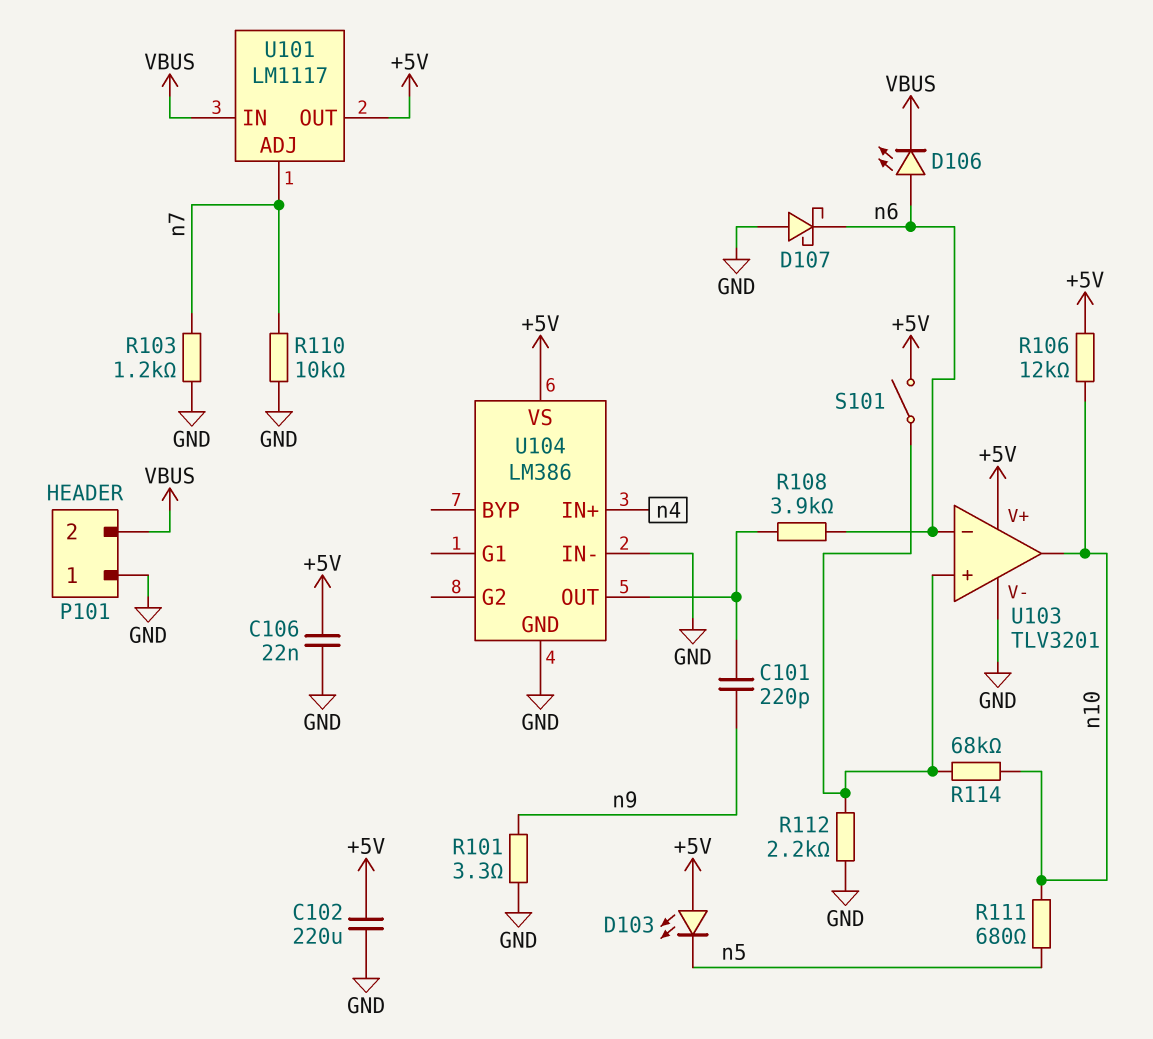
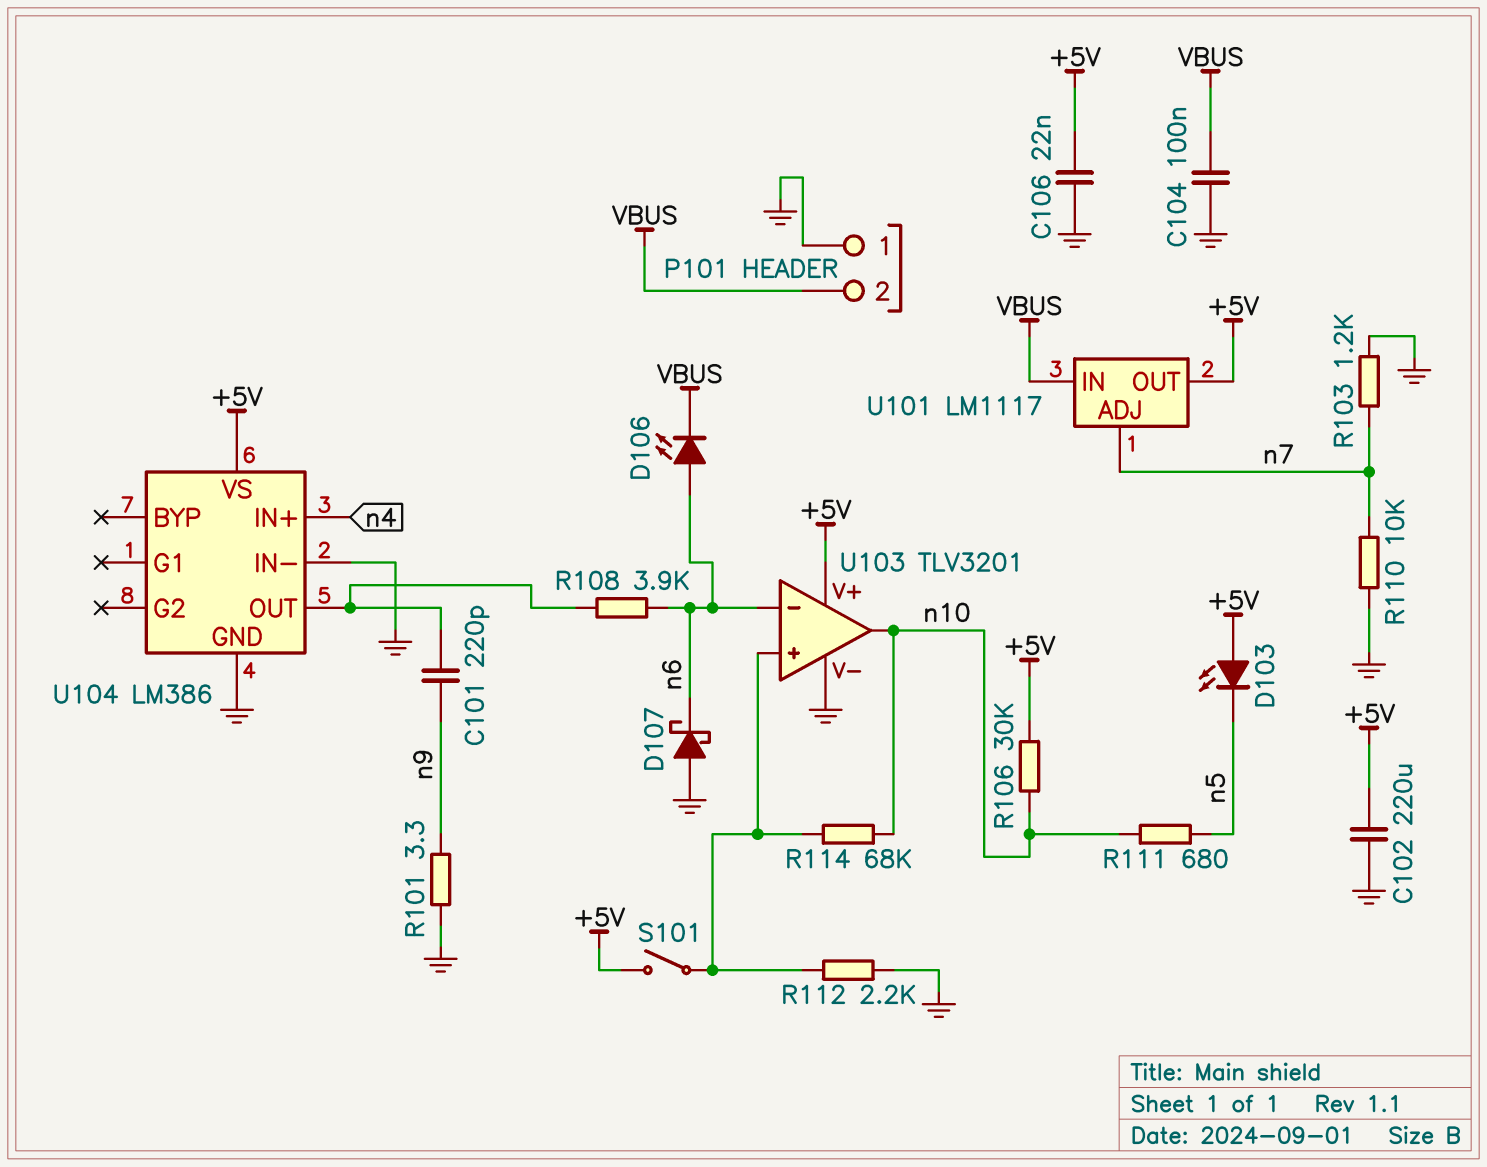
C104: none -> 100nF (GND, VBUS)
R106: 12k (+5V, n10) -> 30k (+5V, n10)

